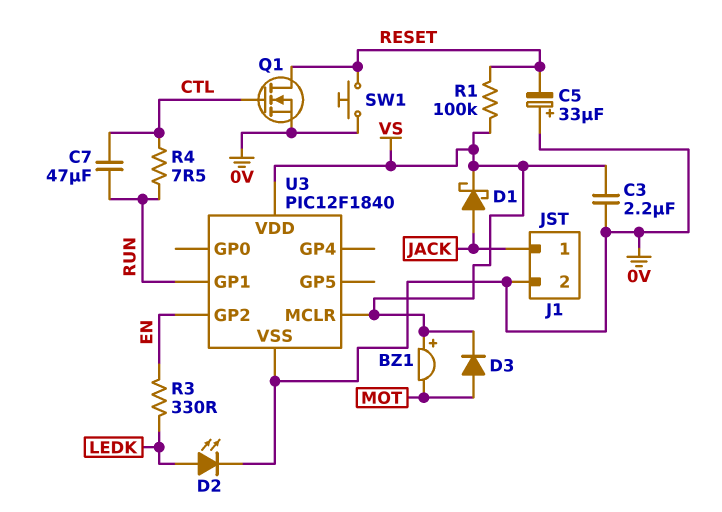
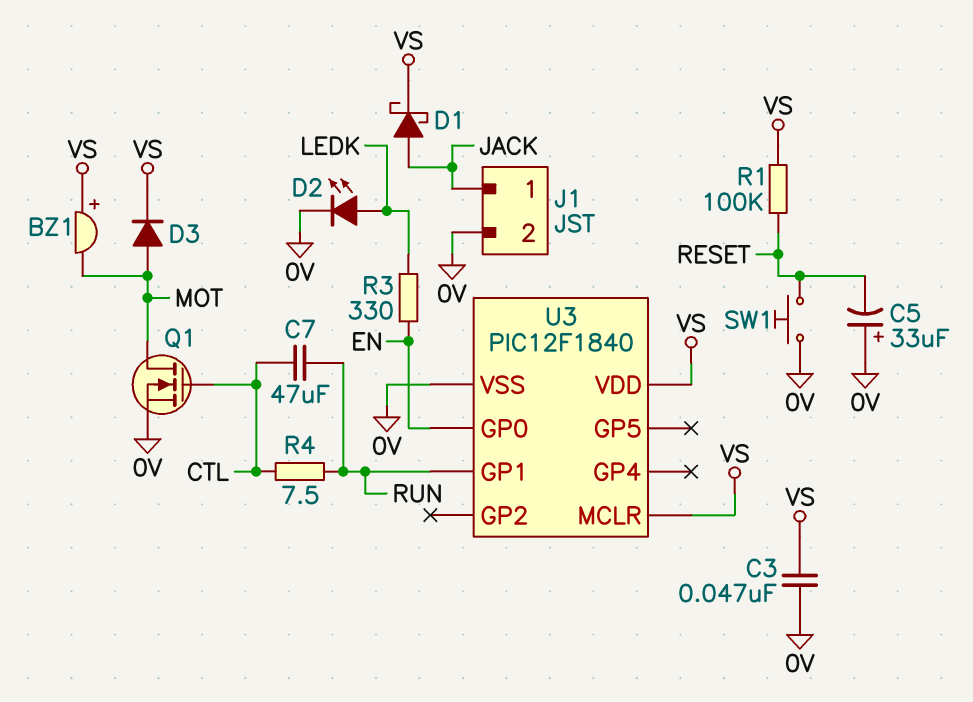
C3: 2.2uF (0V, VS) -> 47nF (0V, VS)
Q1: NMOS (G CTL, D RESET, S 0V) -> NMOS (G CTL, D MOT, S 0V)
U3 pin GP0: none -> EN
U3 pin GP2: EN -> none

